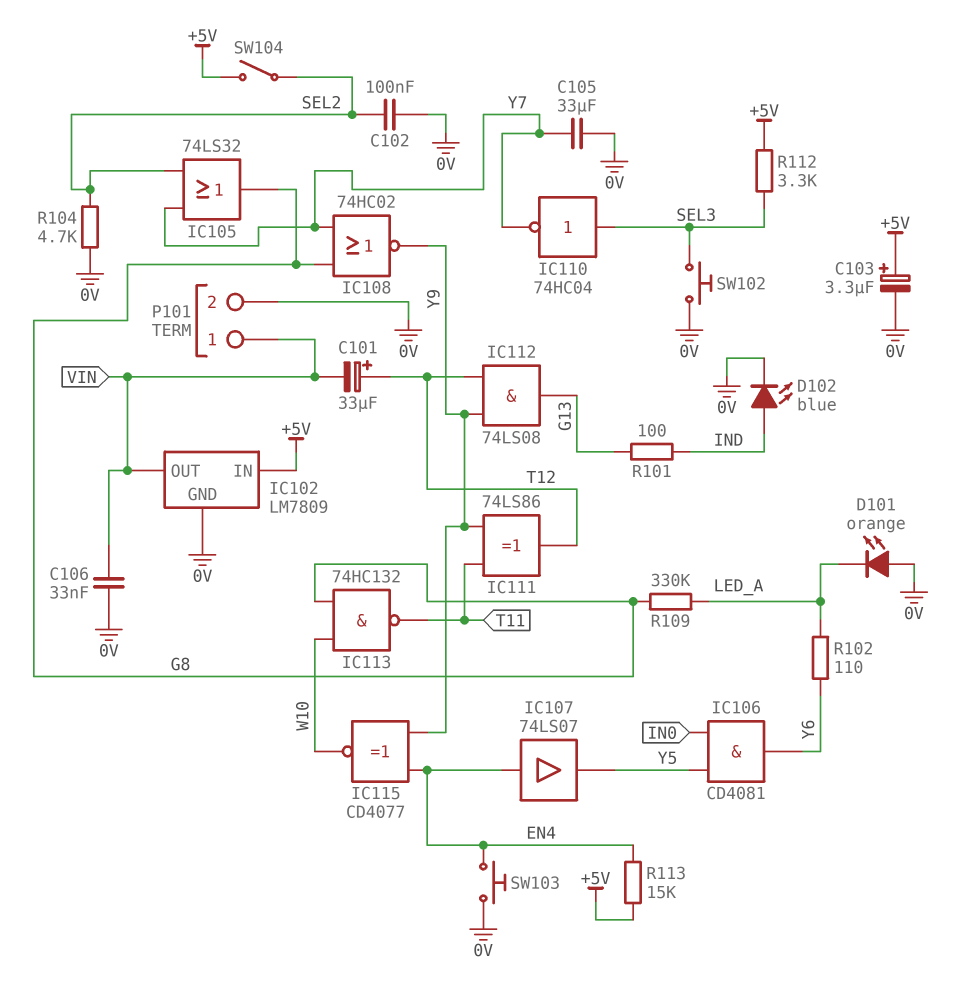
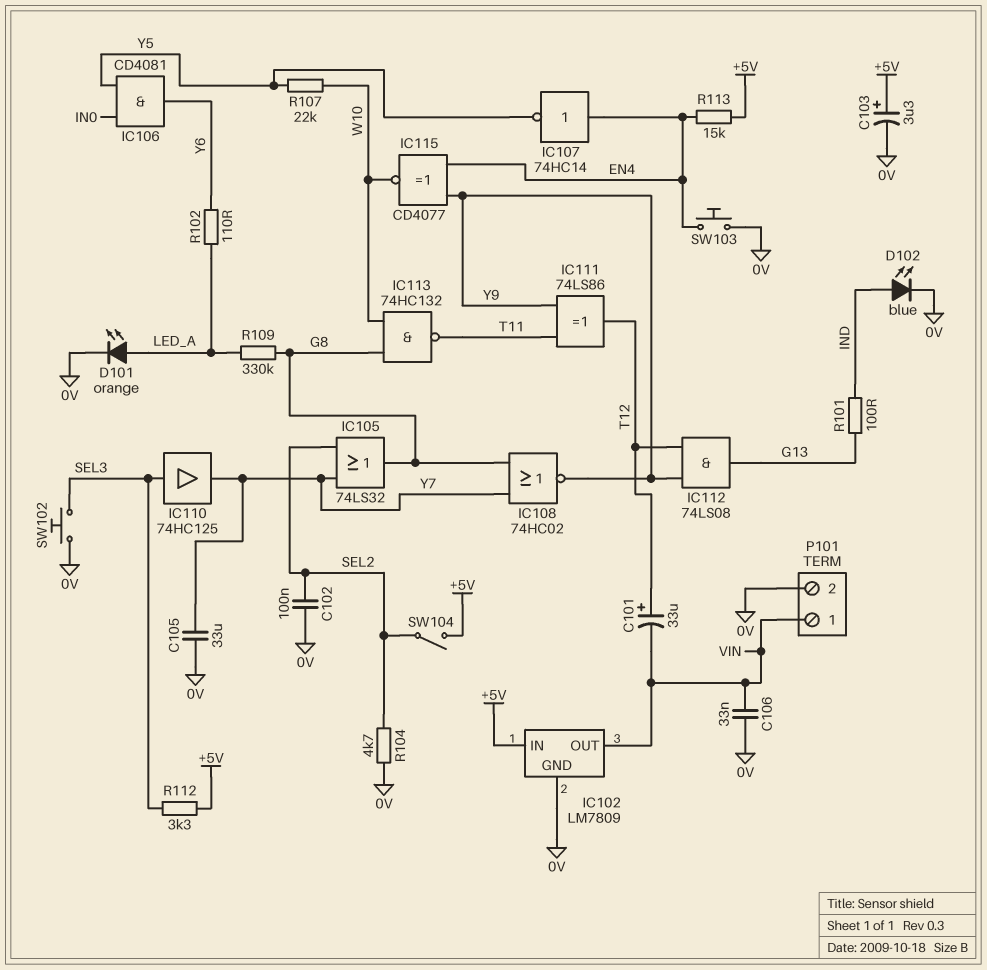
D101: LED orange (A 0V, K LED_A) -> LED orange (A LED_A, K 0V)
IC107: buffer 74LS07 (in EN4, out Y5) -> NOT 74HC14 (in EN4, out Y5)
IC110: NOT 74HC04 (in SEL3, out Y7) -> buffer 74HC125 (in SEL3, out Y7)
R107: none -> 22k (W10, Y5)

